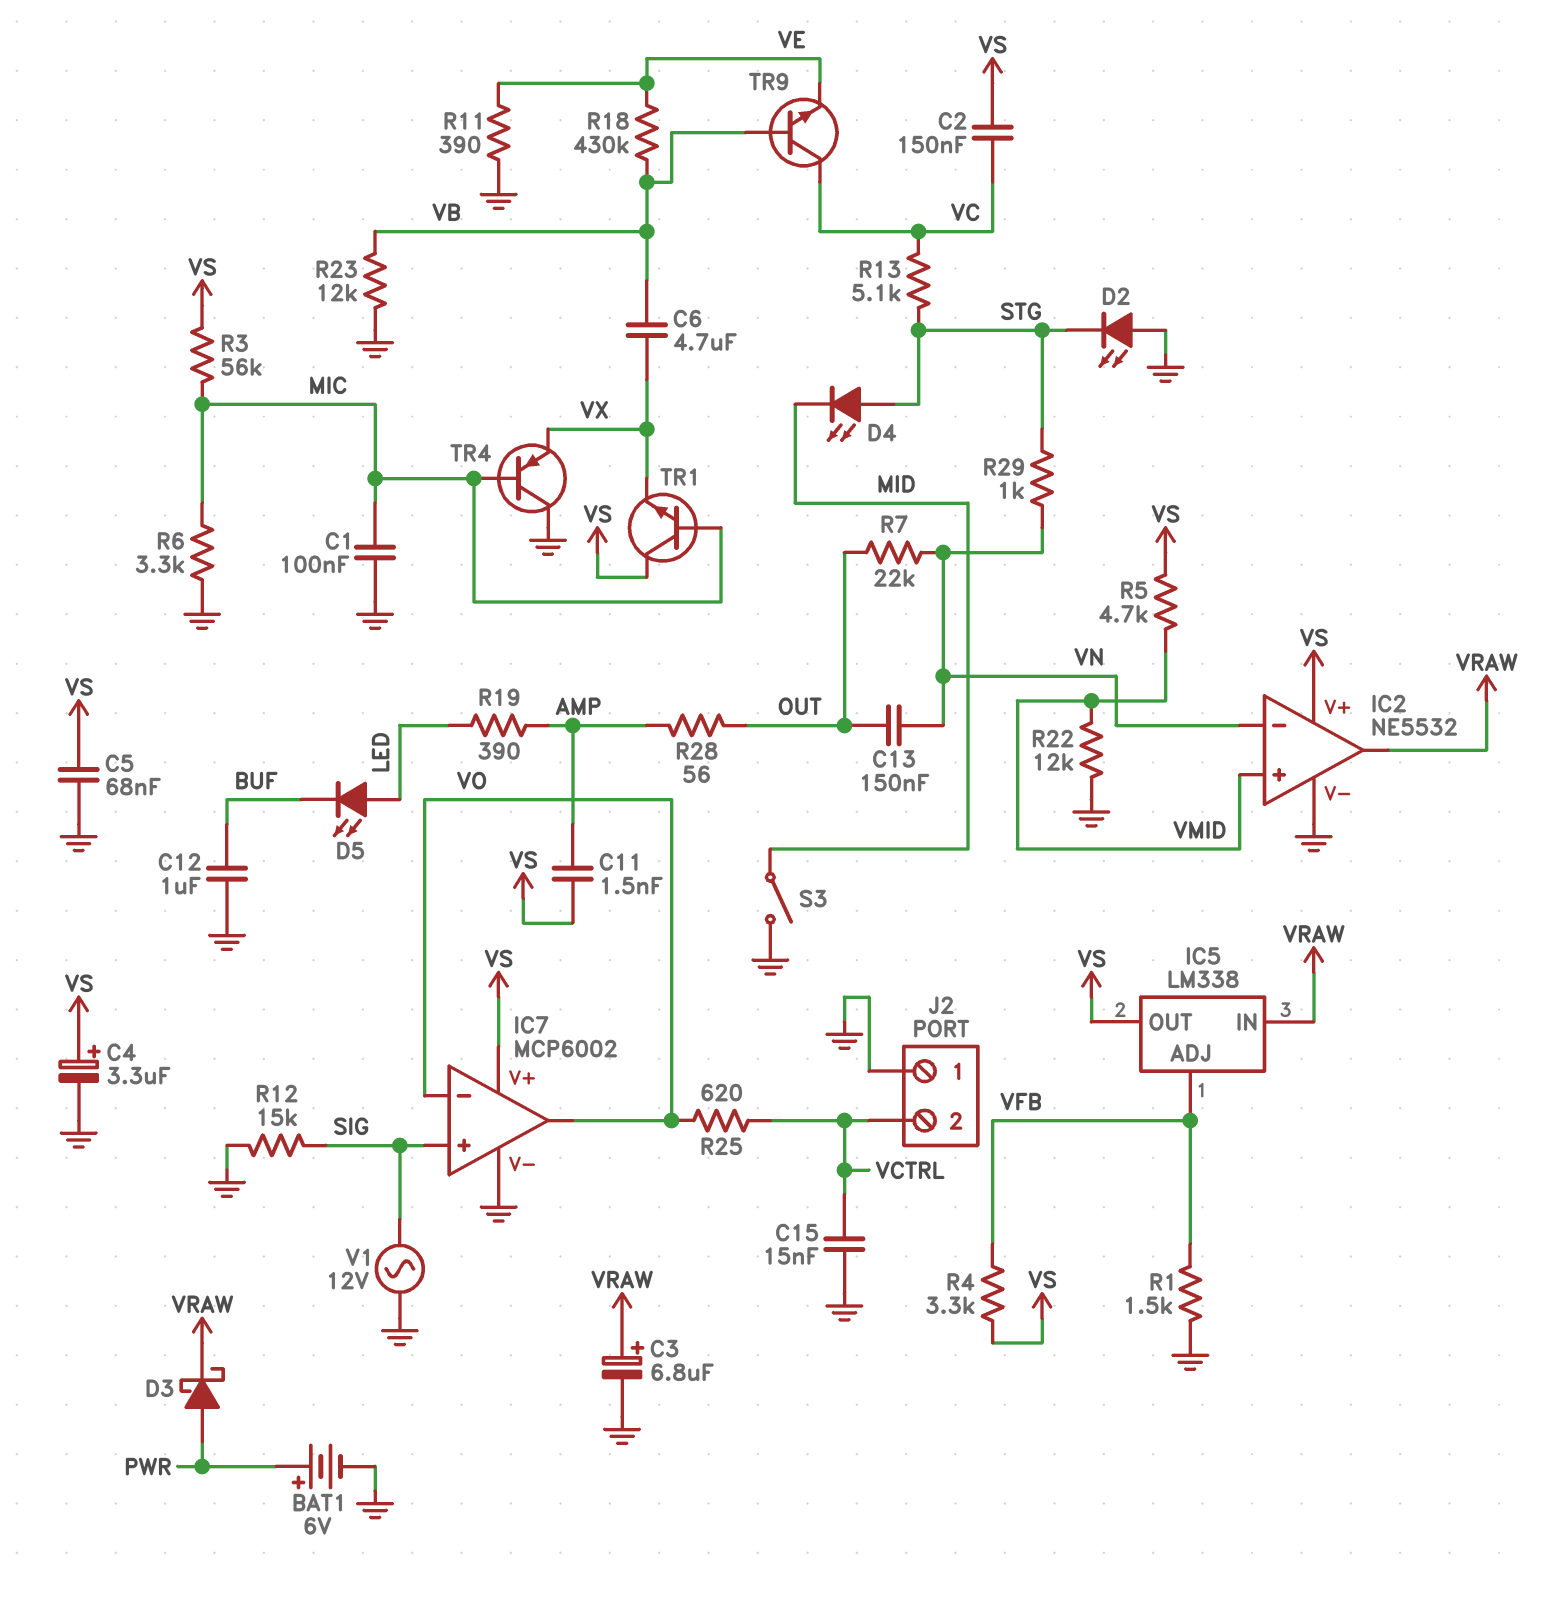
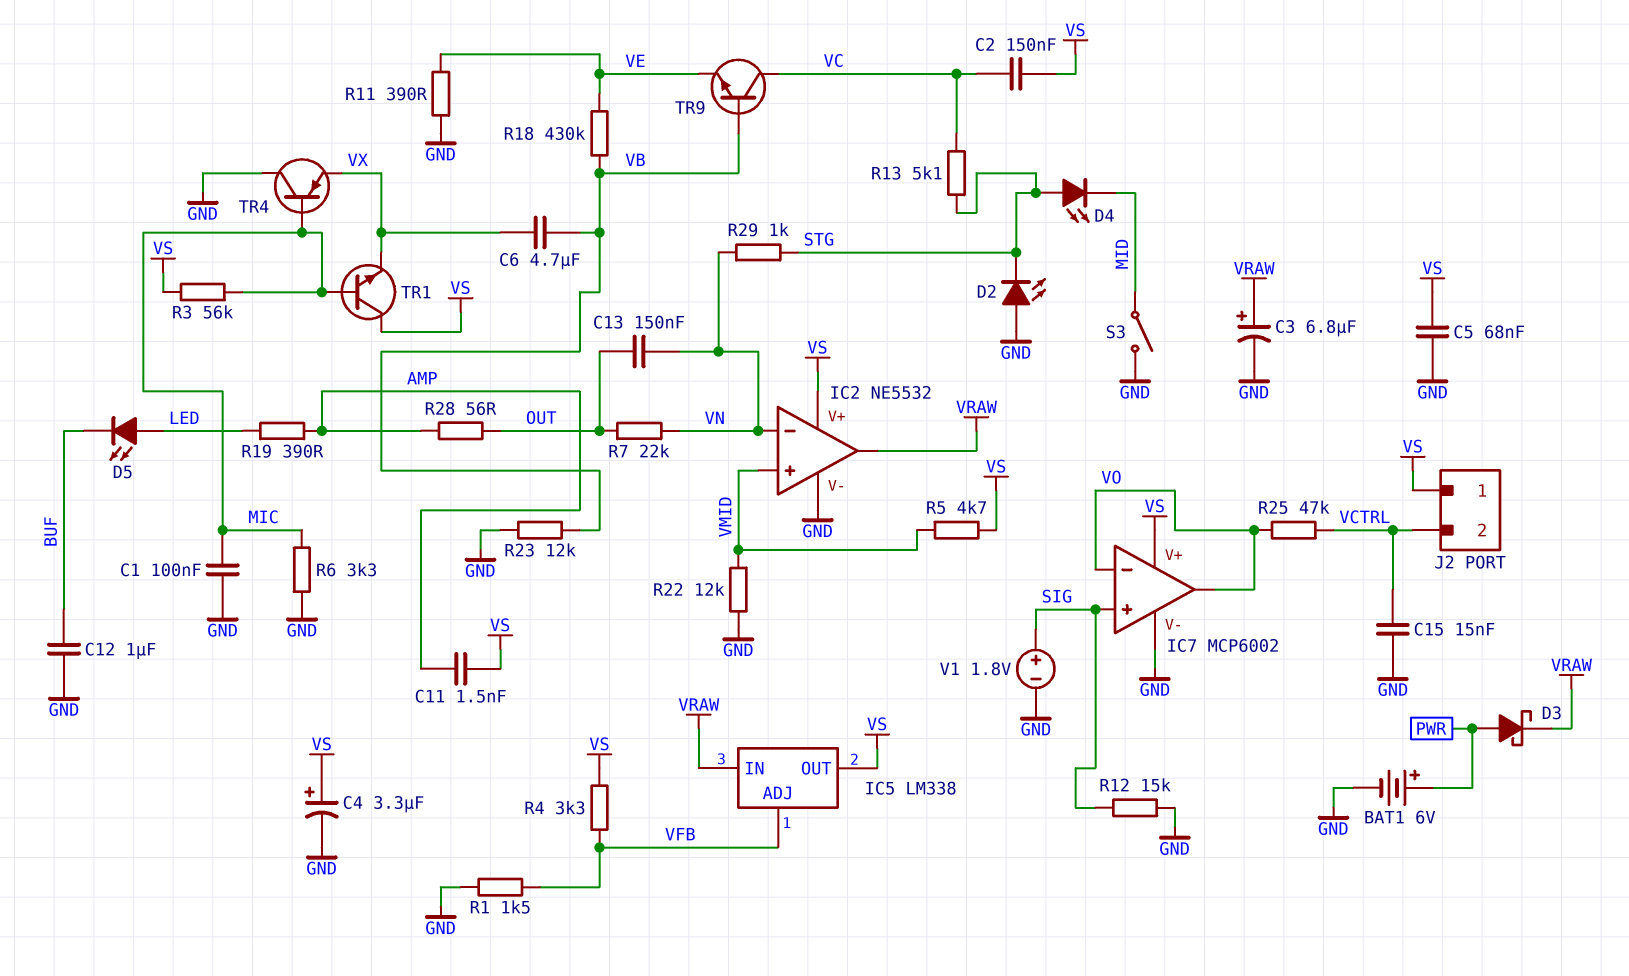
J2 pin 1: GND -> VS
R25: 620 (VCTRL, VO) -> 47k (VCTRL, VO)
V1: AC 12V (GND, SIG) -> 1.8V (plus SIG, minus GND)

